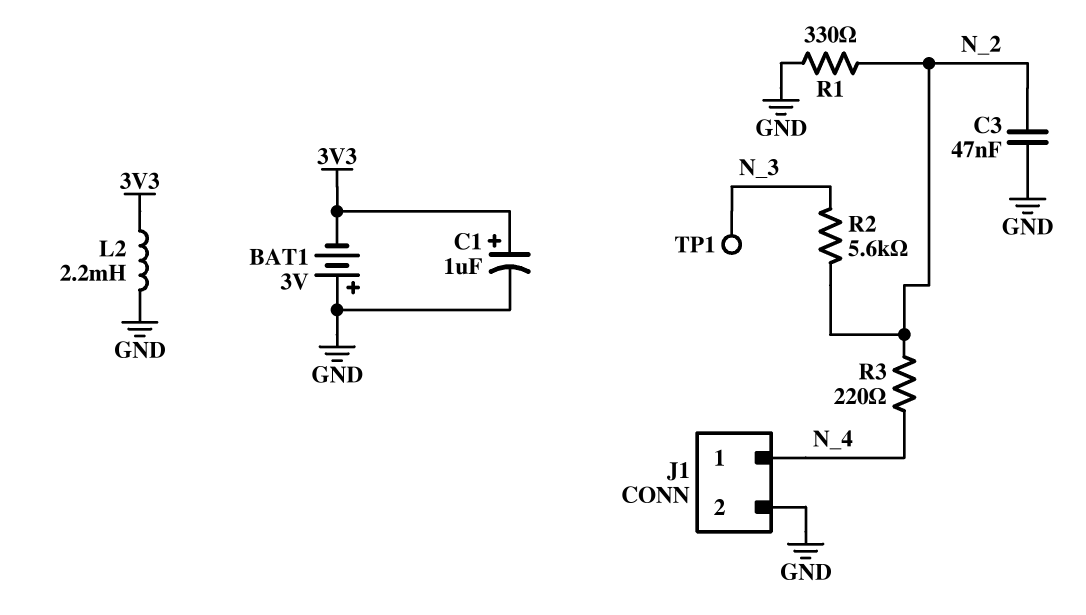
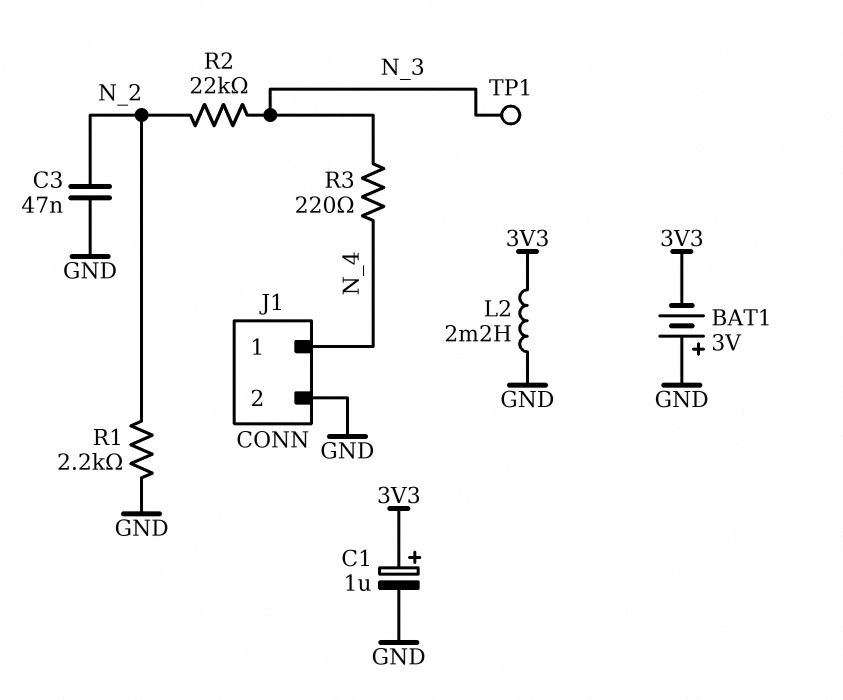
R1: 330 (GND, N_2) -> 2.2k (GND, N_2)
R2: 5.6k (N_2, N_3) -> 22k (N_2, N_3)
R3: 220 (N_2, N_4) -> 220 (N_3, N_4)

